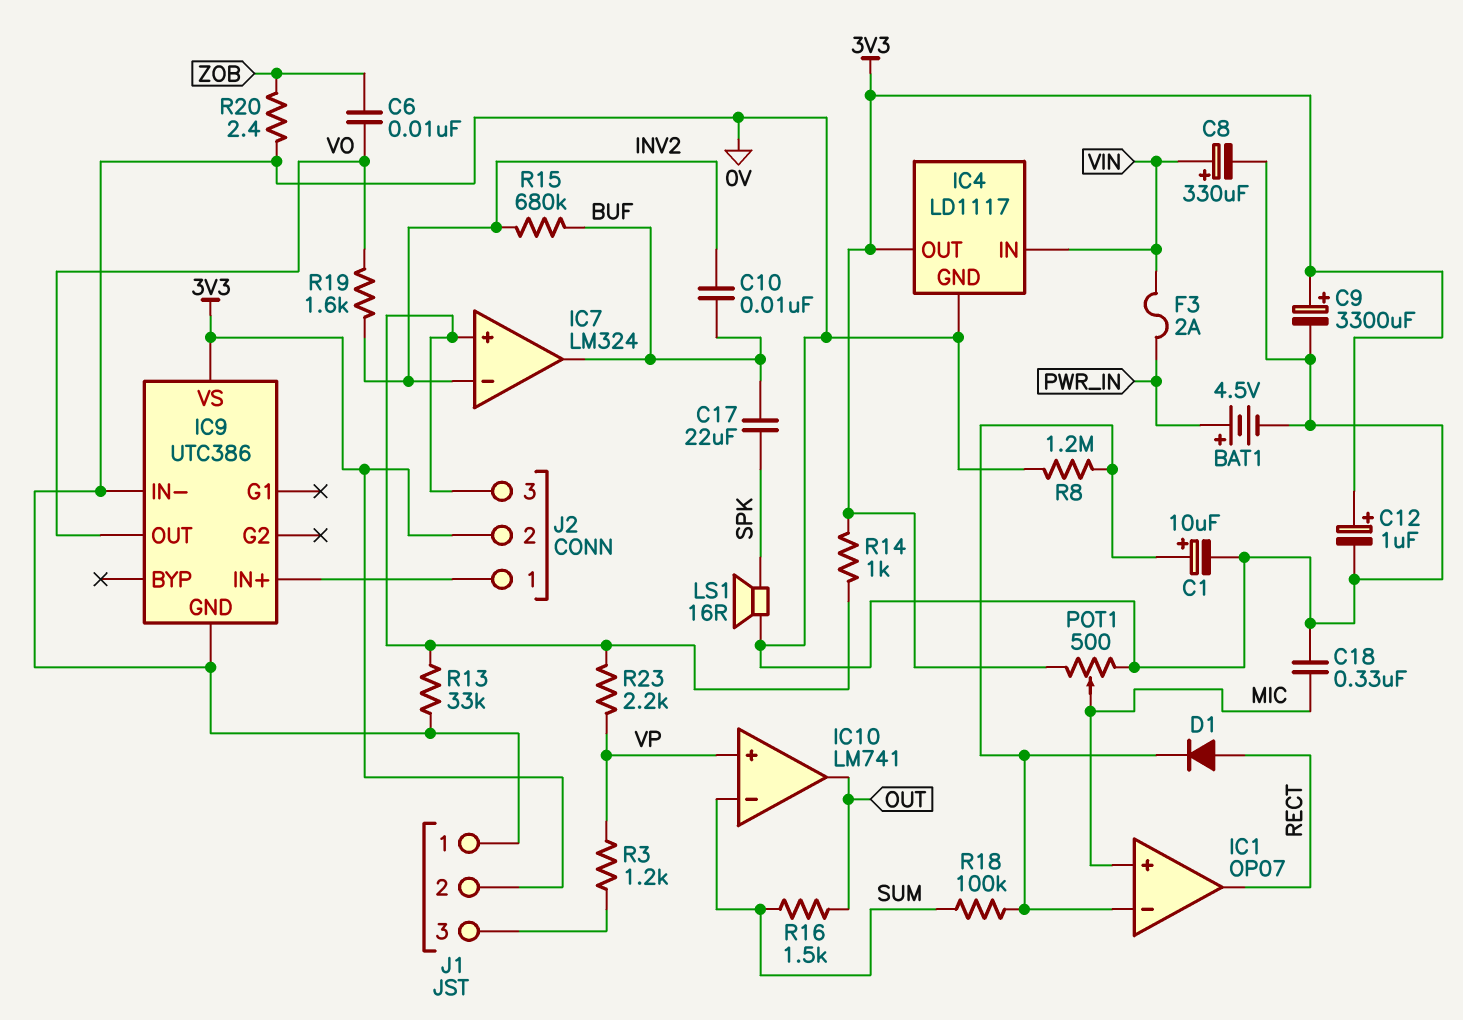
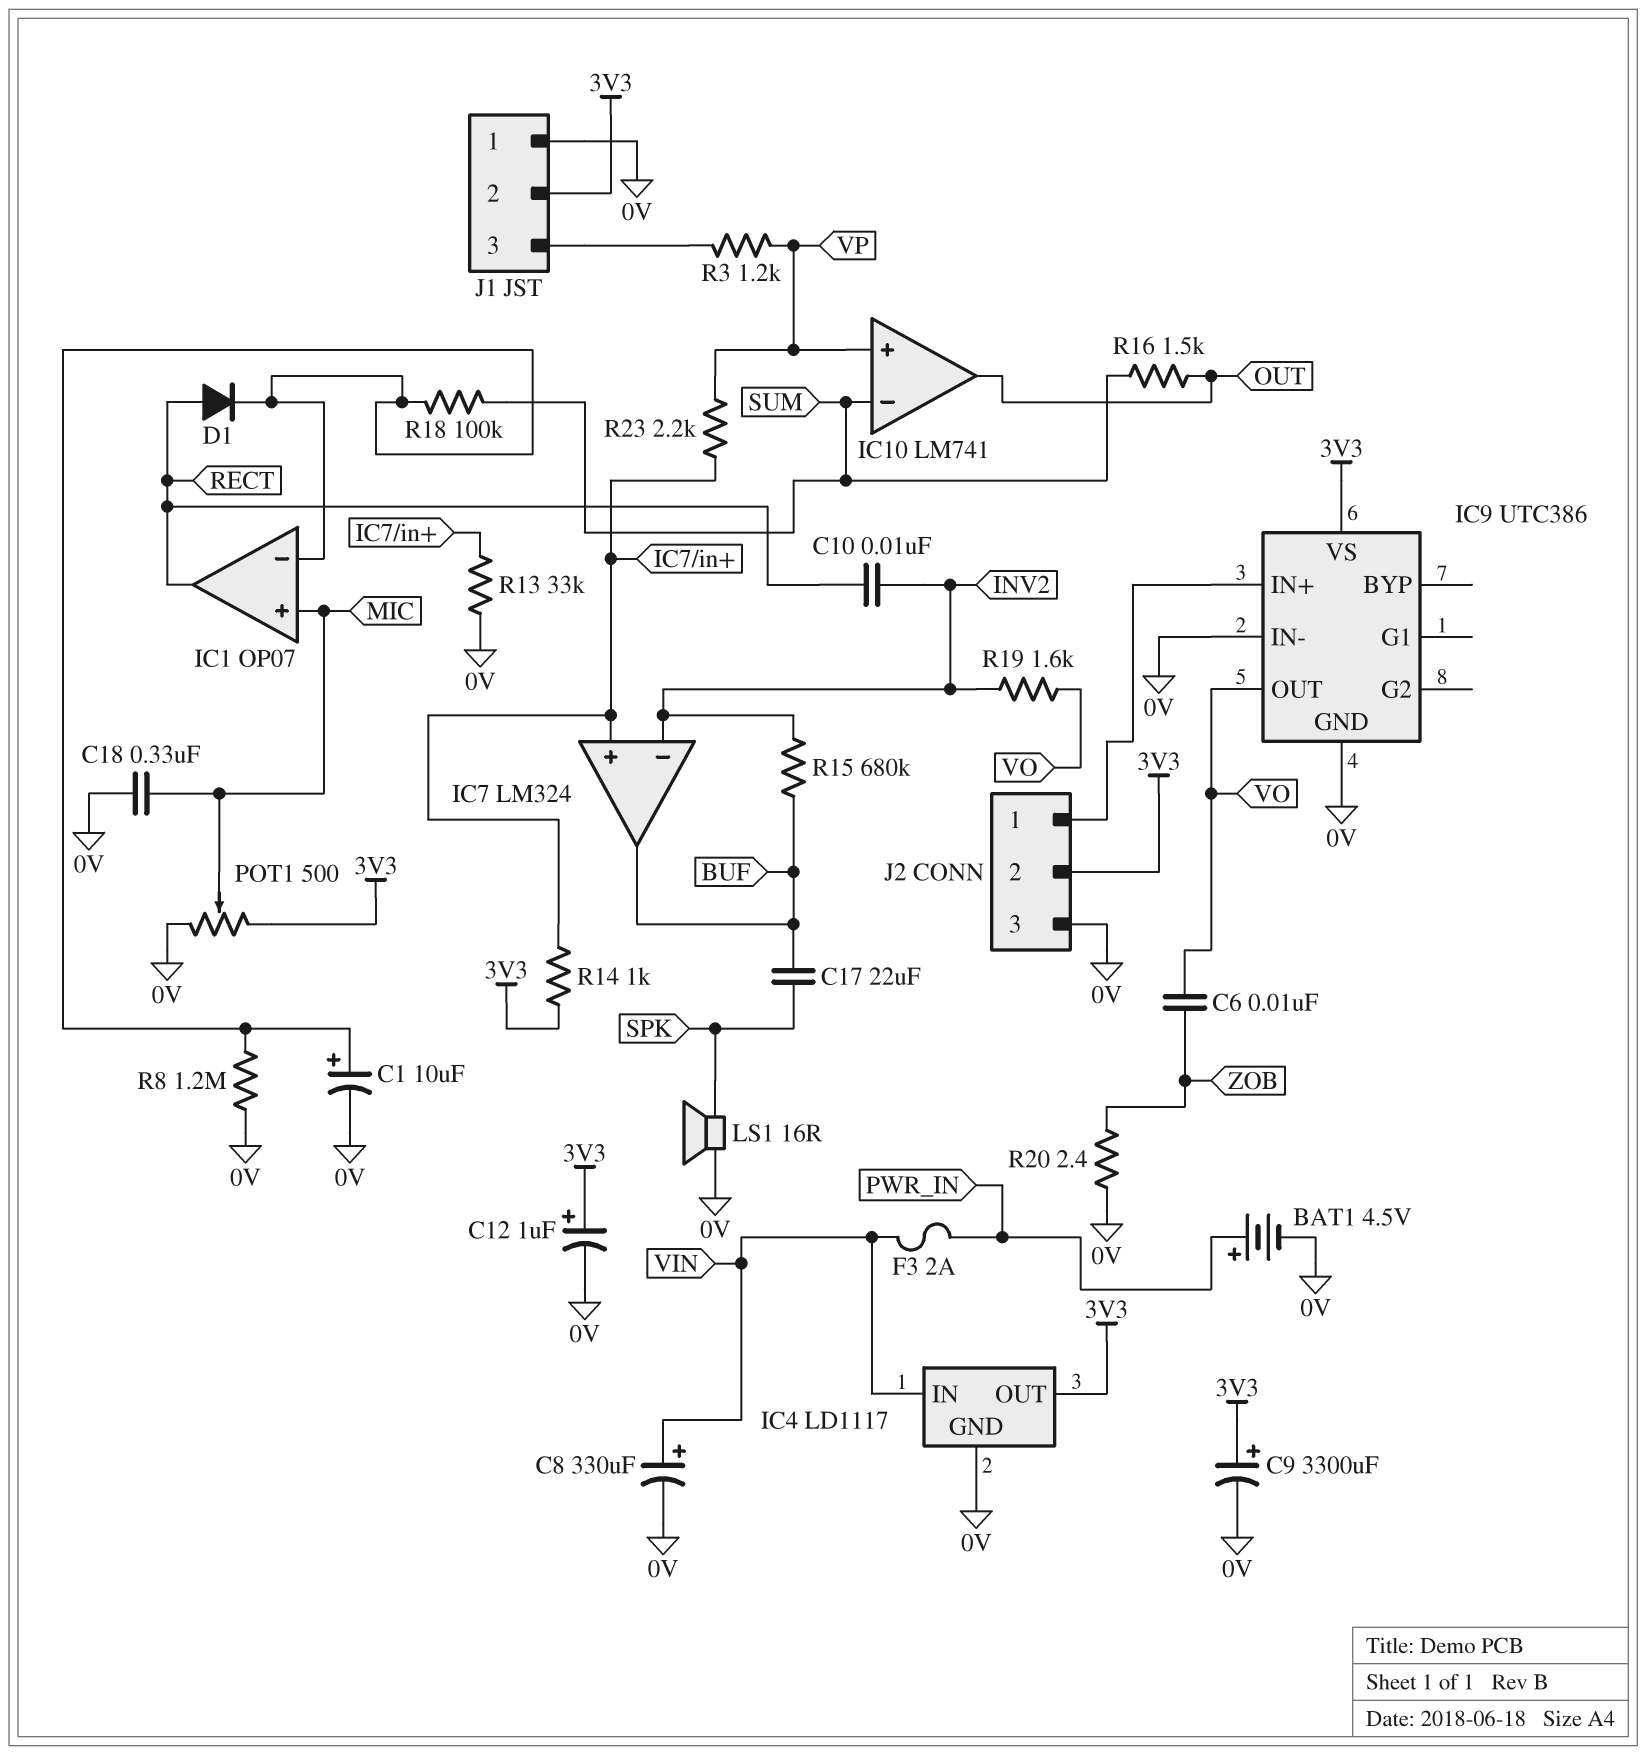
C10: 10nF (BUF, INV2) -> 10nF (INV2, RECT)
J2 pin 3: IC7/in+ -> 0V

